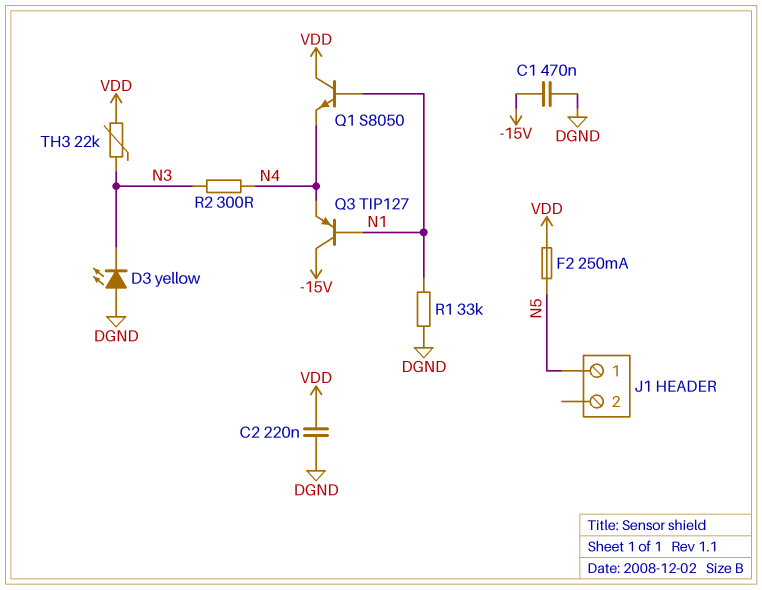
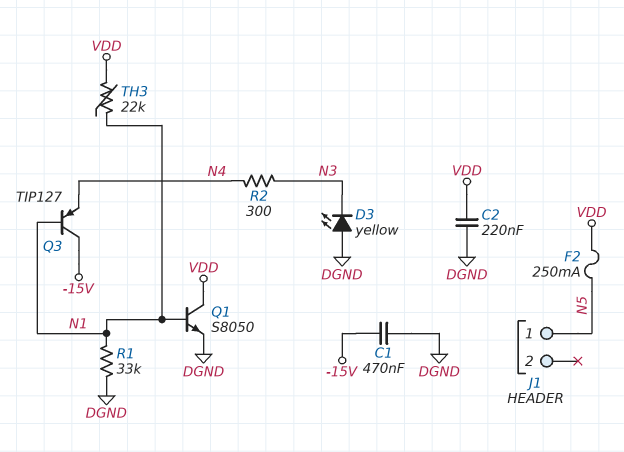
Q1: NPN S8050 (B N1, C VDD, E N4) -> NPN S8050 (B N1, C VDD, E DGND)
TH3: 22k (N3, VDD) -> 22k (N1, VDD)

